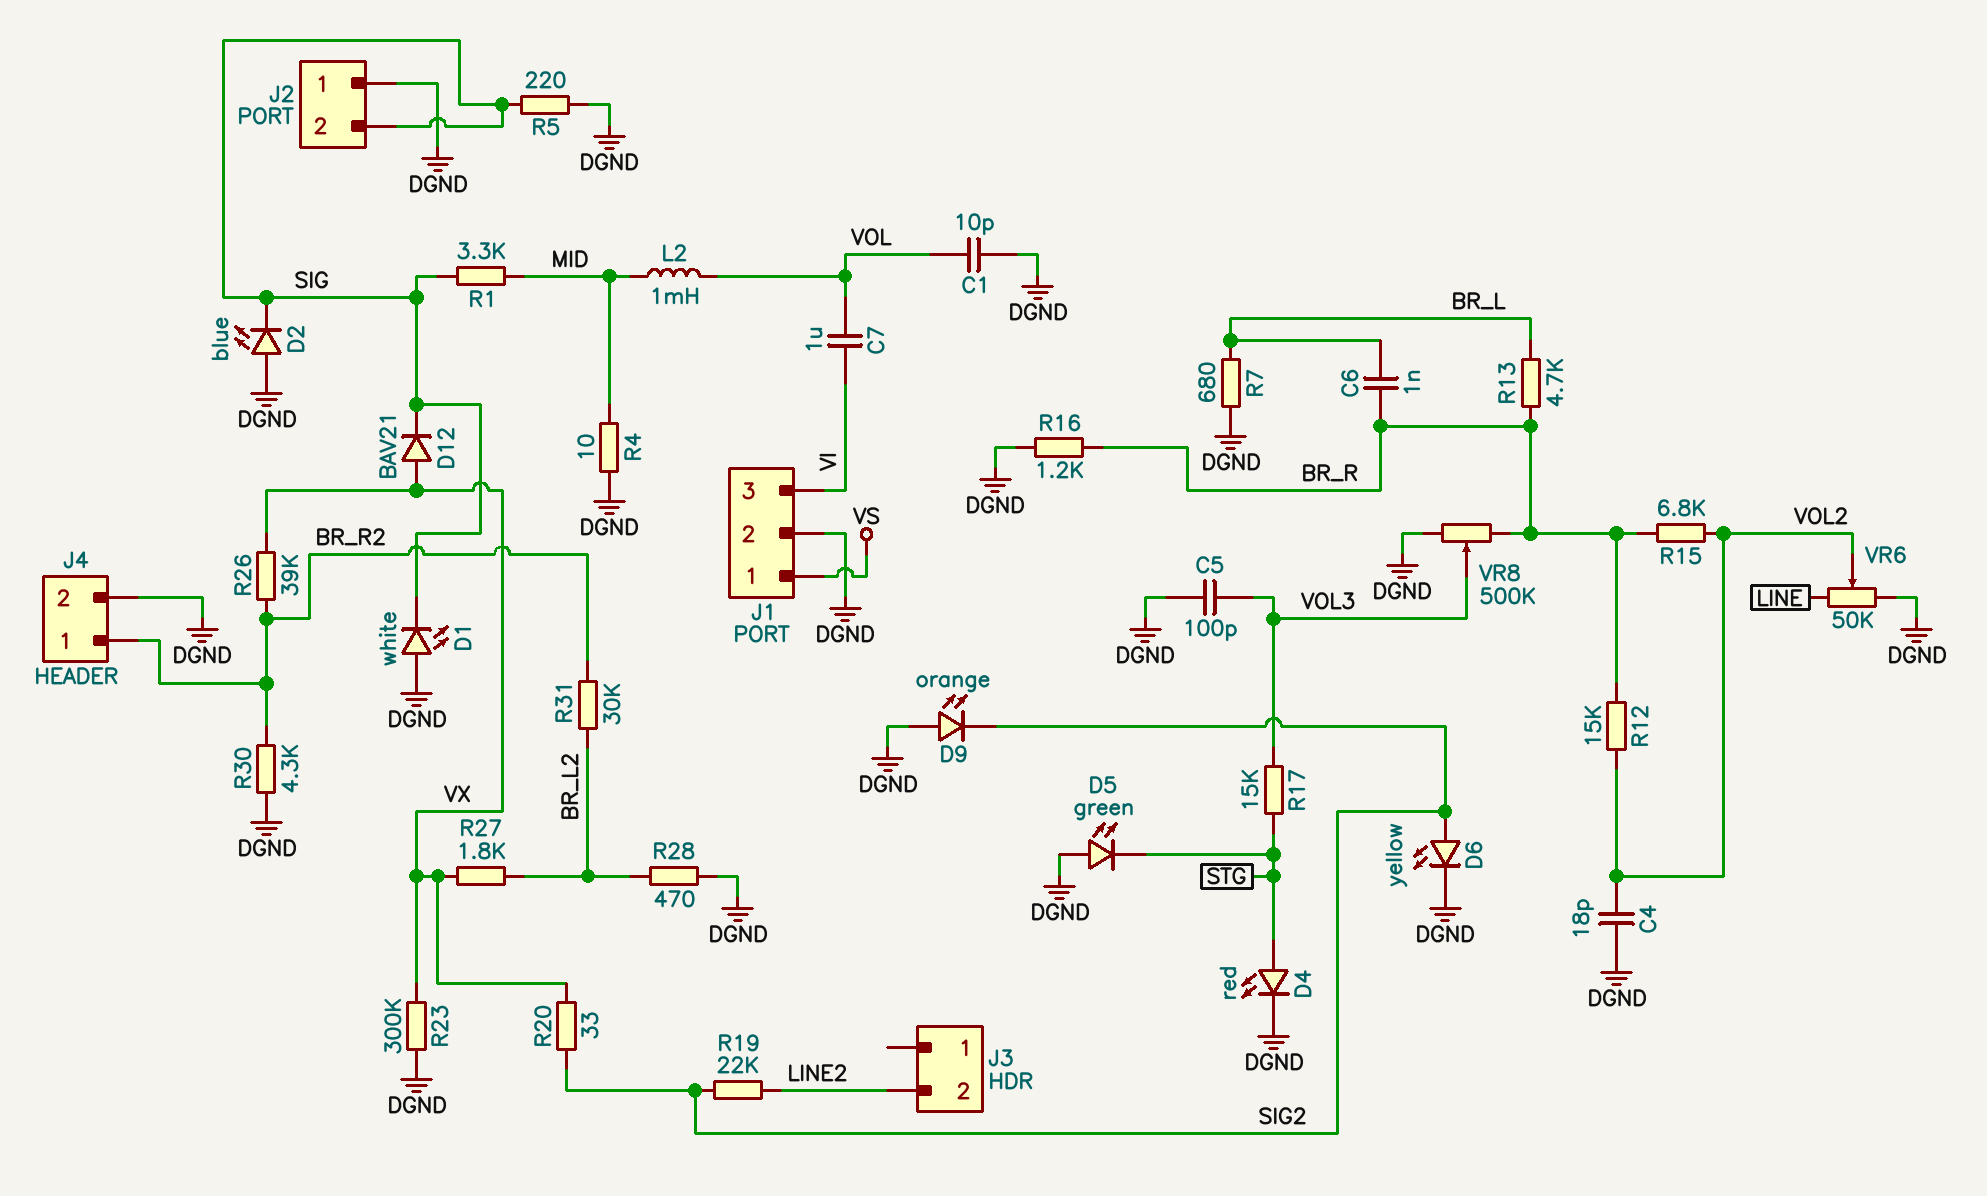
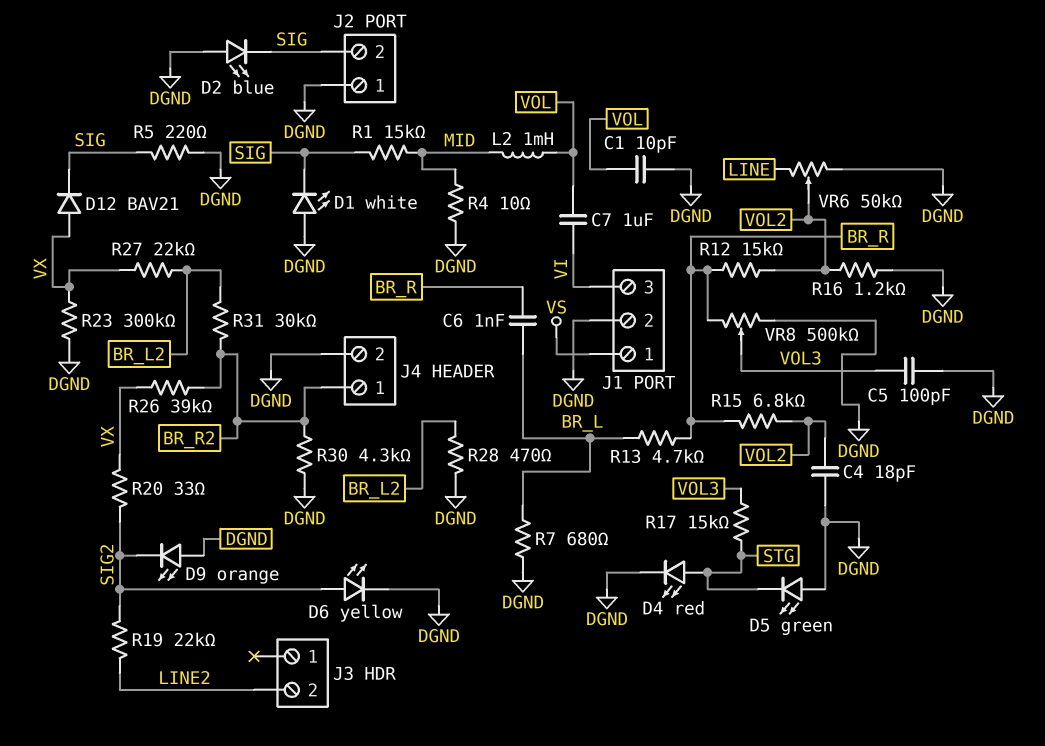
R1: 3.3k (MID, SIG) -> 15k (MID, SIG)
R16: 1.2k (BR_R, DGND) -> 1.2k (DGND, VOL2)
R27: 1.8k (BR_L2, VX) -> 22k (BR_L2, VX)

